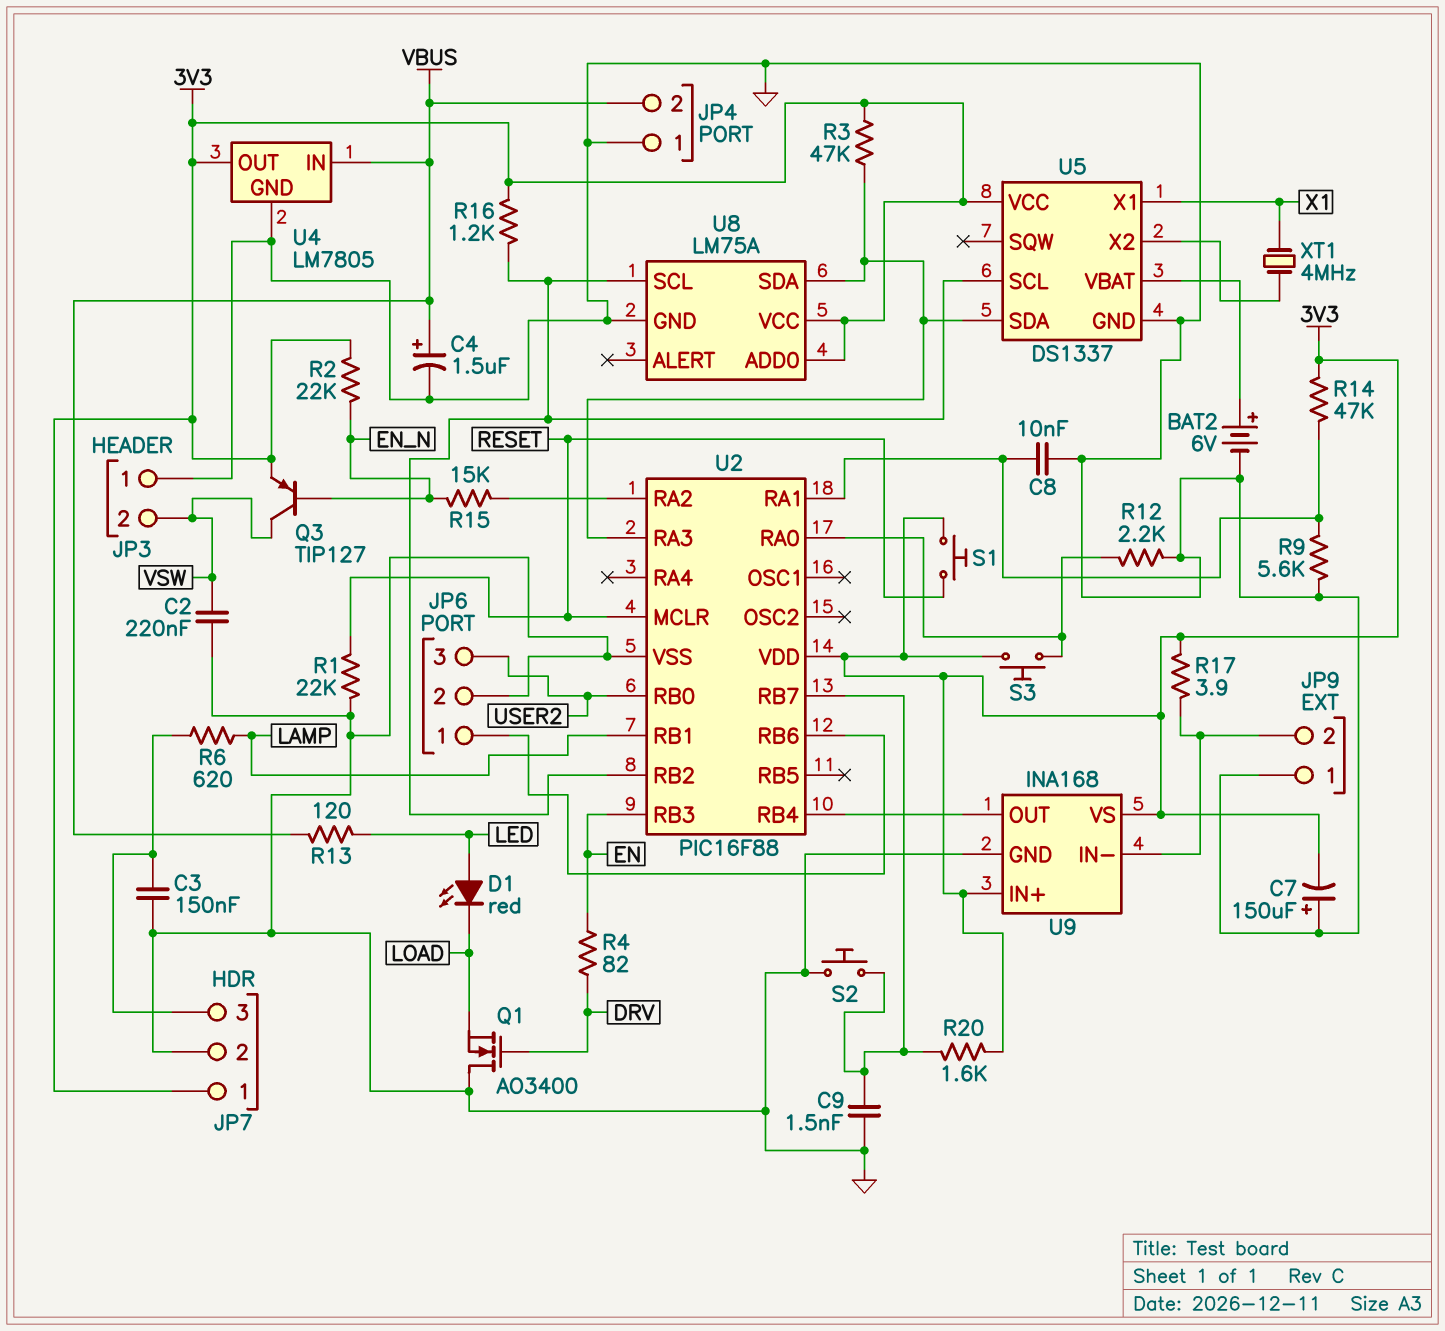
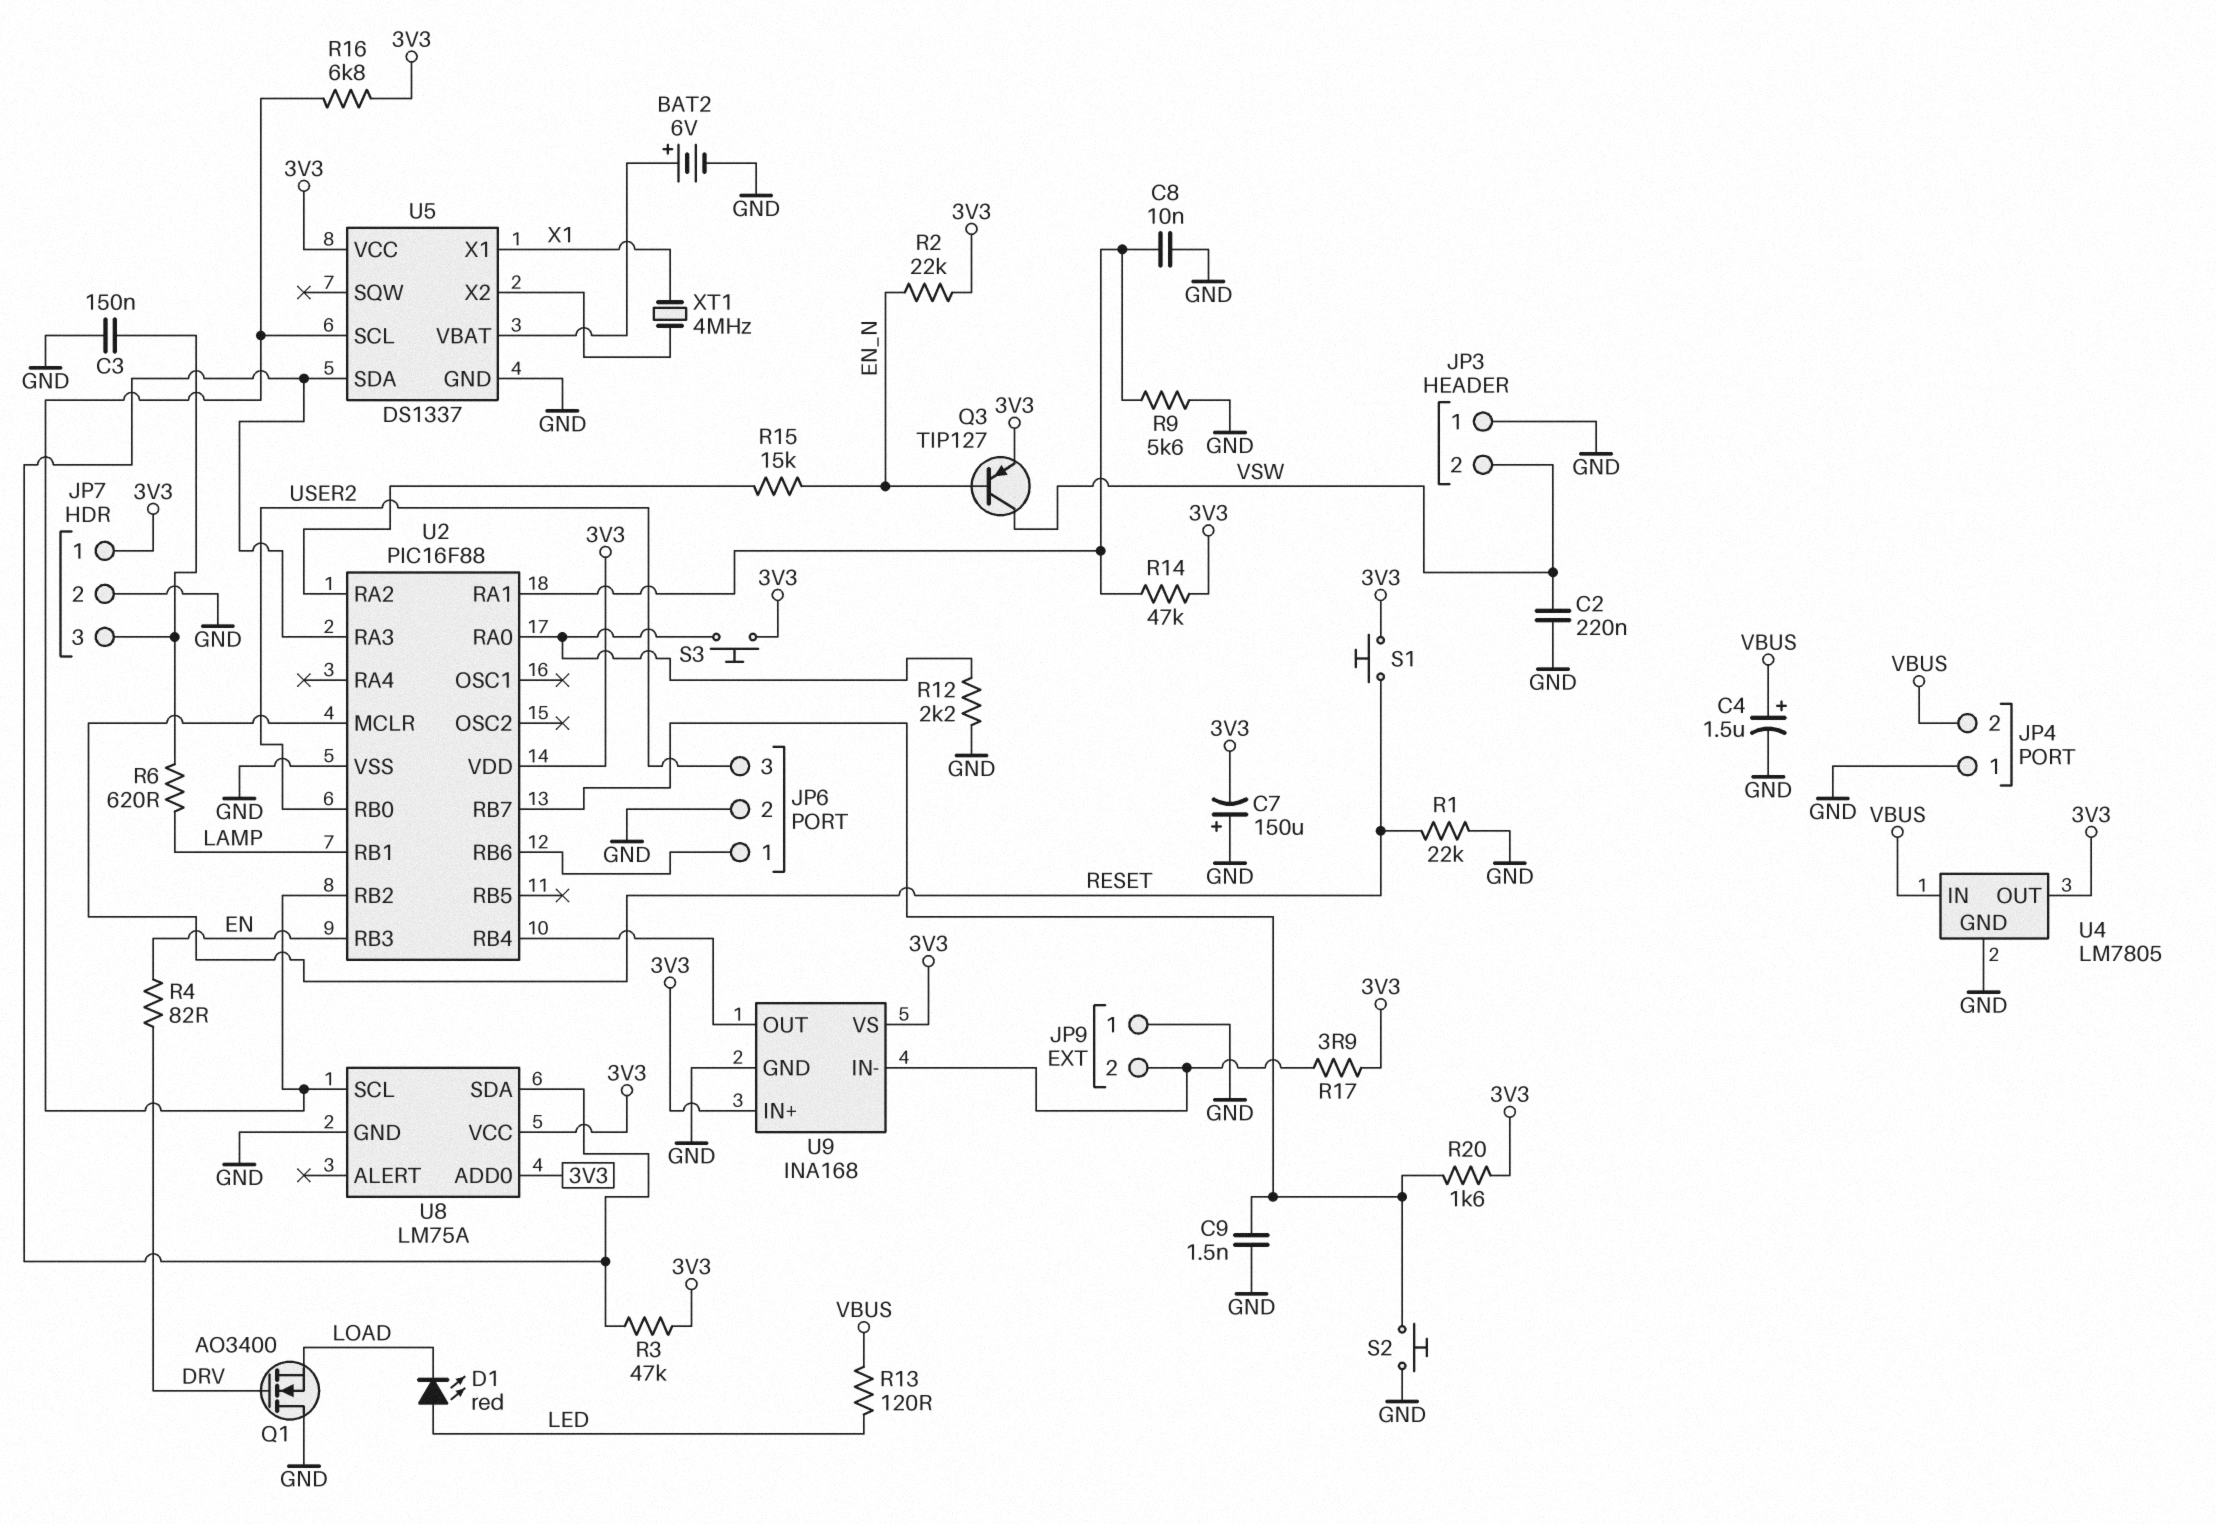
R16: 1.2k (3V3, U2/RB2) -> 6.8k (3V3, U2/RB2)

